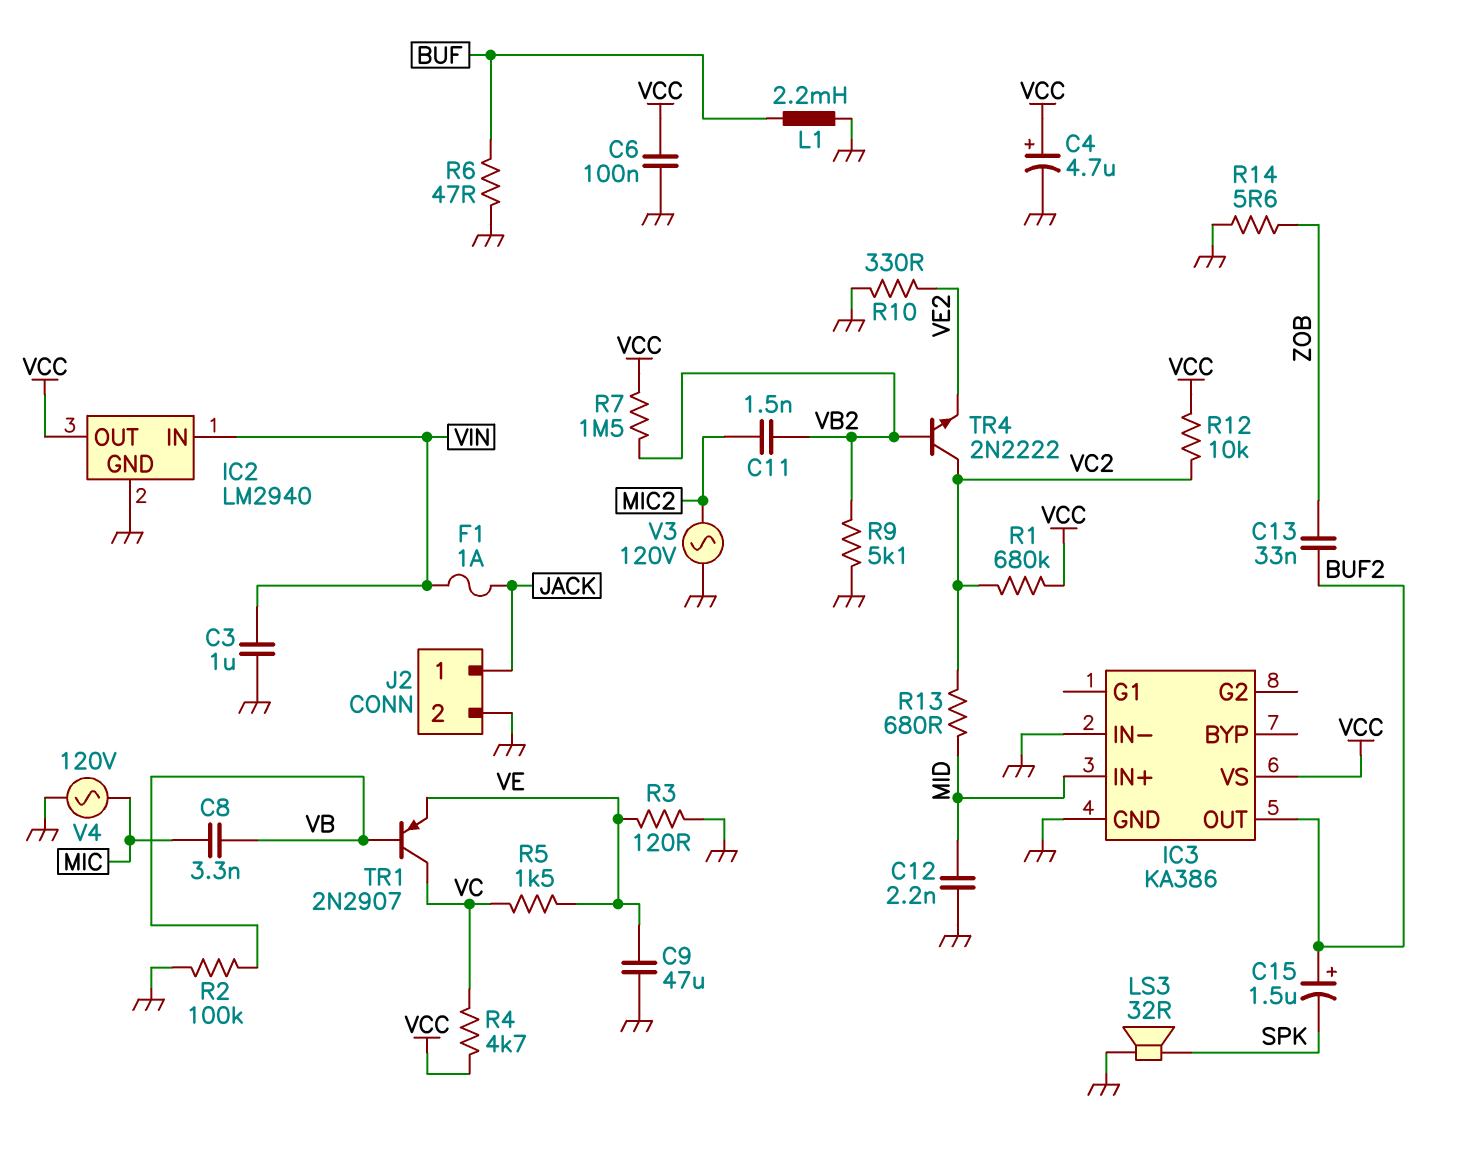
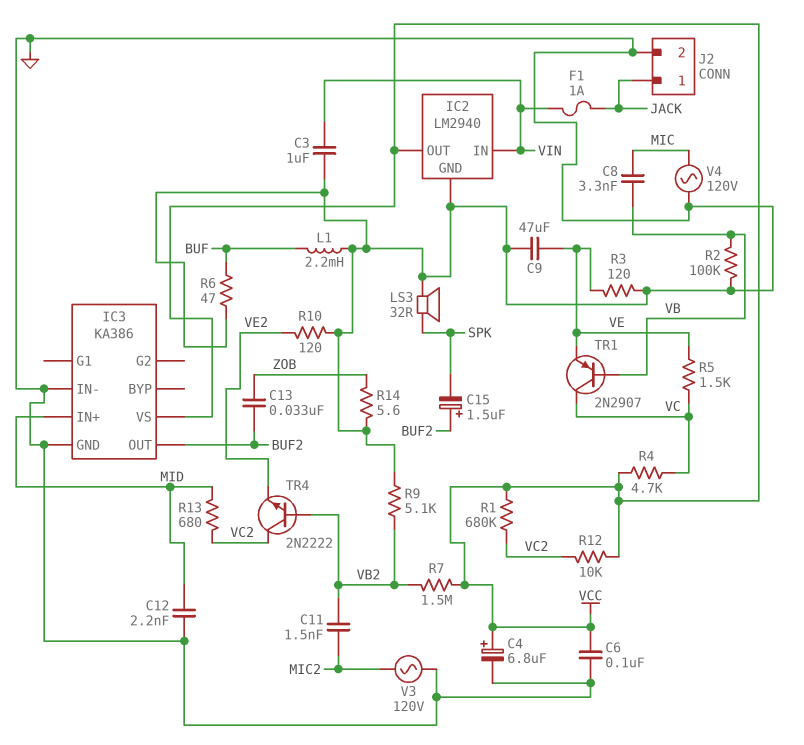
C4: 4.7uF (plus VCC, minus GND) -> 6.8uF (plus VCC, minus GND)
R10: 330 (GND, VE2) -> 120 (GND, VE2)

